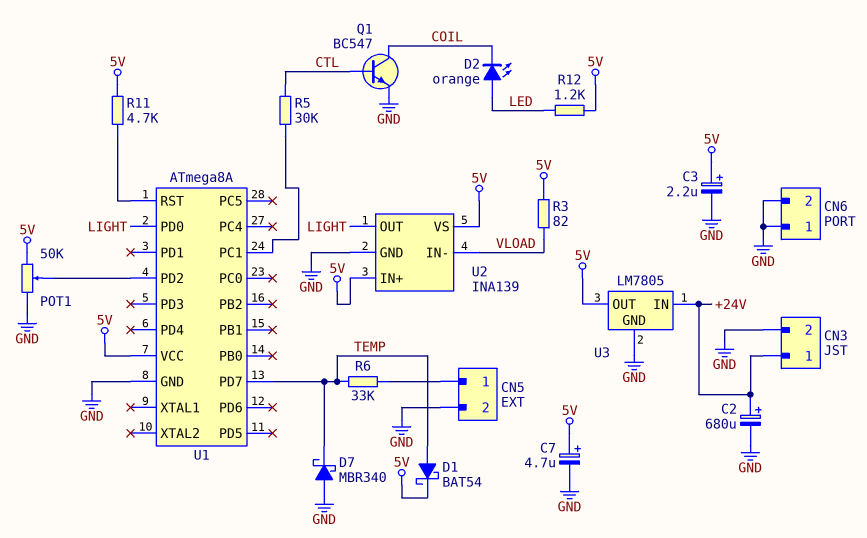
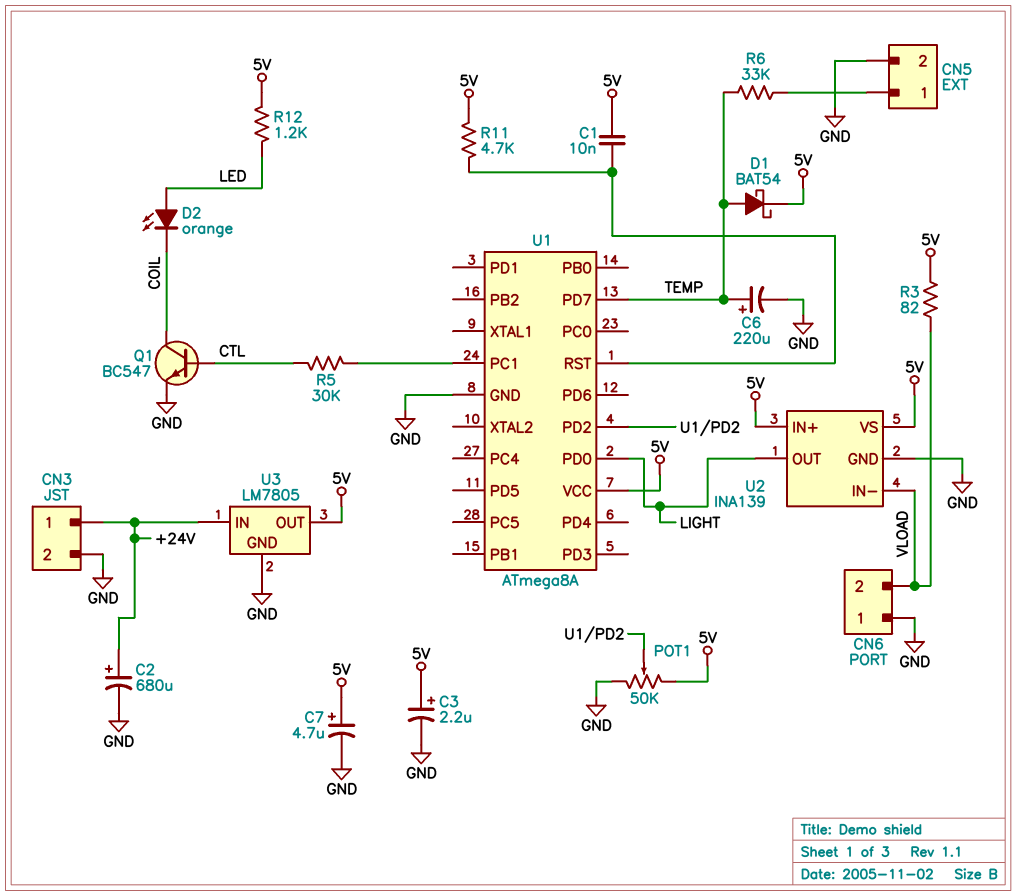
C1: none -> 10nF (5V, U1/RST)
C6: none -> 220uF (plus TEMP, minus GND)
CN6 pin 2: GND -> VLOAD
D7: schottky MBR340 (A GND, K TEMP) -> none

